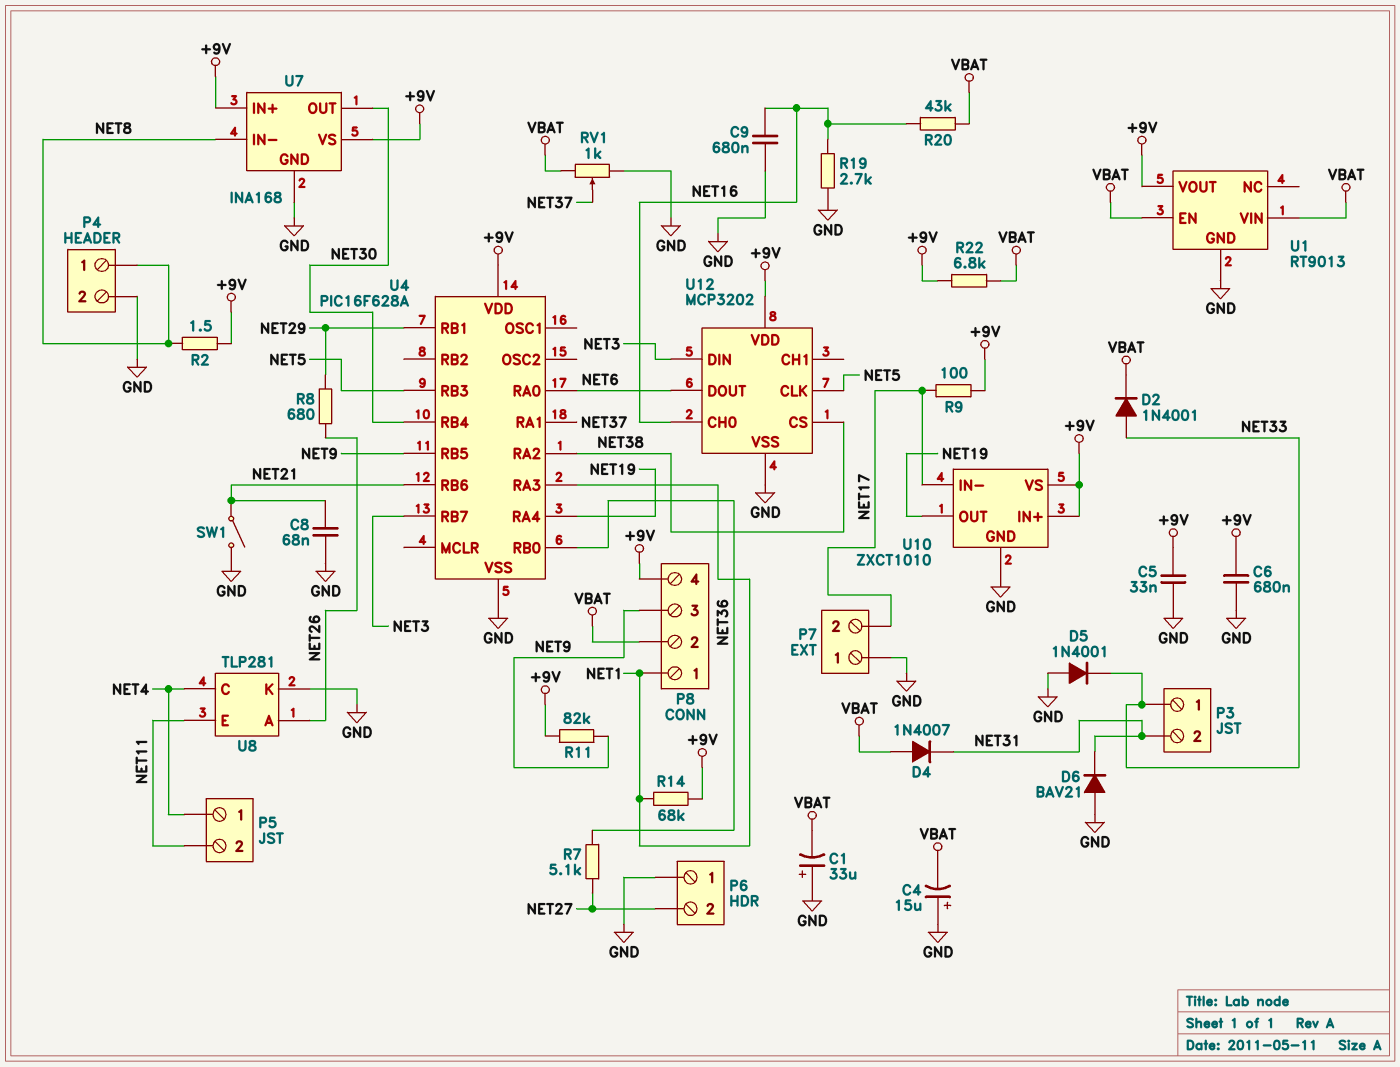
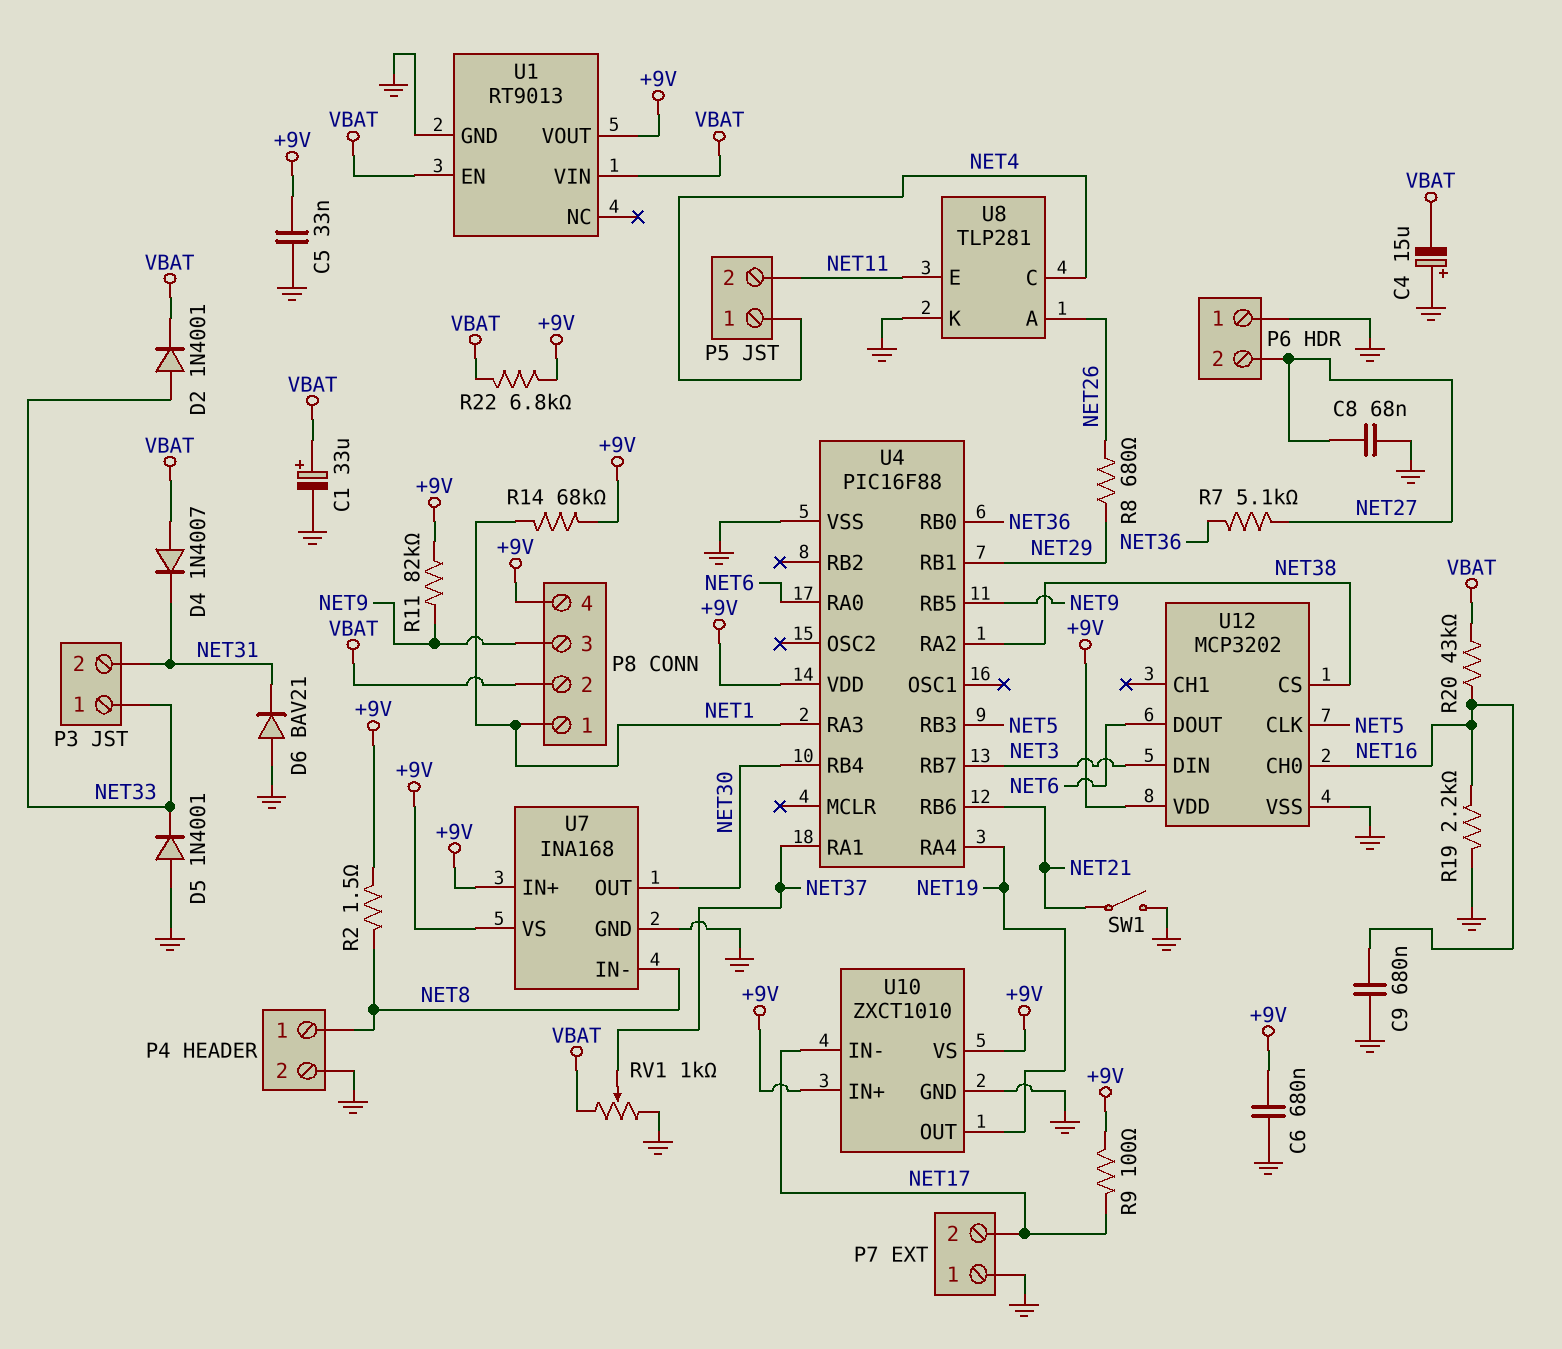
C1: 33uF (plus GND, minus VBAT) -> 33uF (plus VBAT, minus GND)
C8: 68nF (GND, NET21) -> 68nF (GND, NET27)
R19: 2.7k (GND, NET16) -> 2.2k (GND, NET16)
U4: PIC16F628A -> PIC16F88

